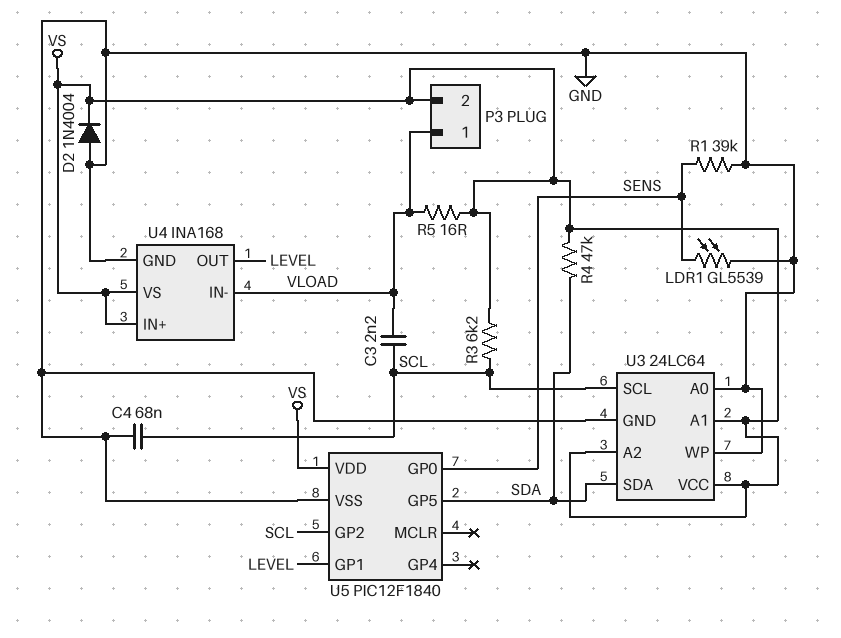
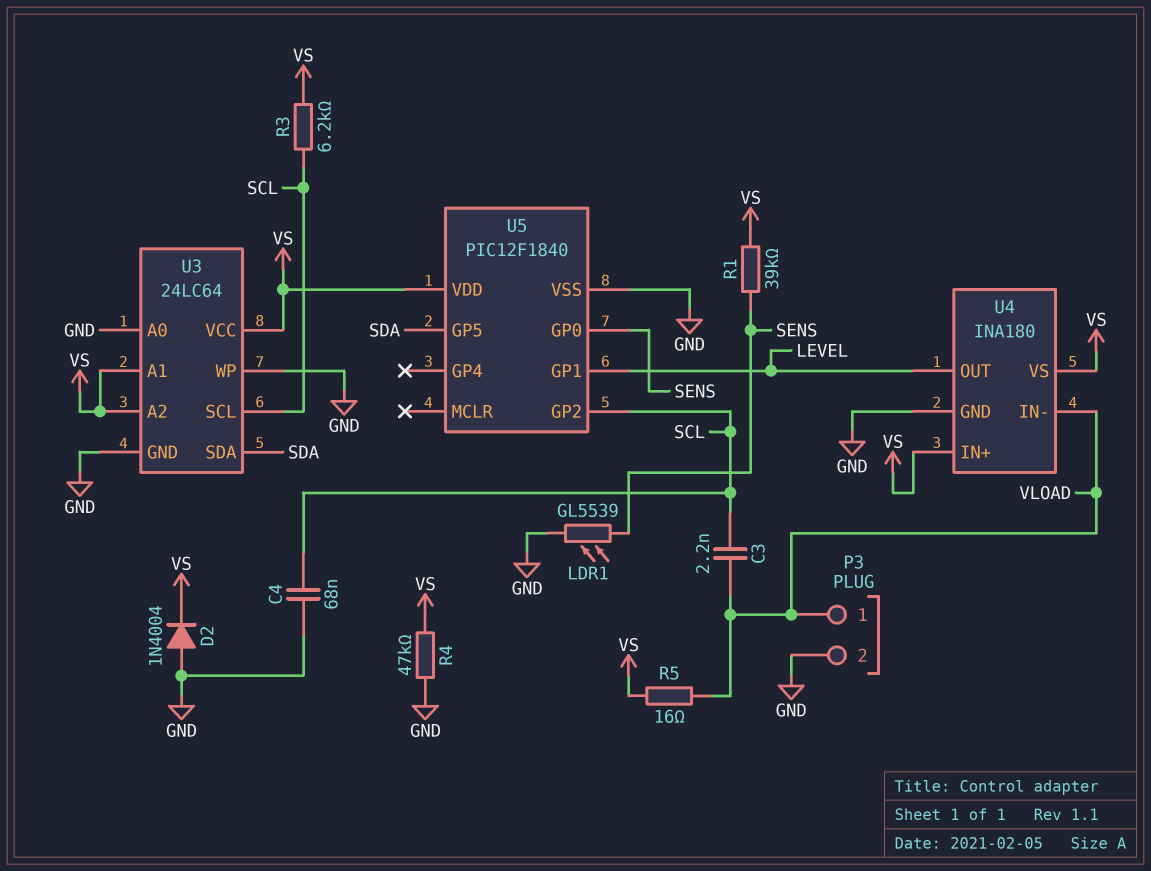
P3 pin 2: VS -> GND
R1: 39k (GND, SENS) -> 39k (SENS, VS)
R4: 47k (SDA, VS) -> 47k (GND, VS)
U4: INA168 -> INA180

